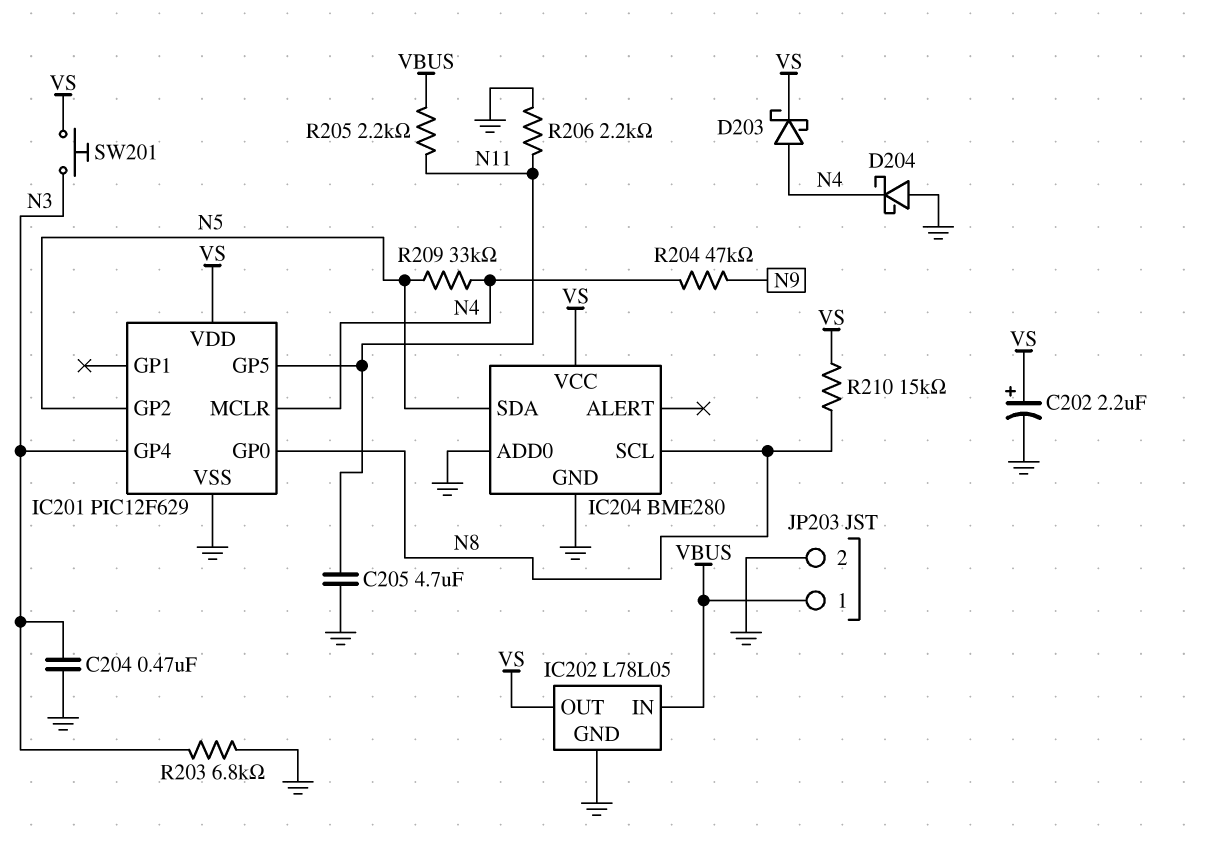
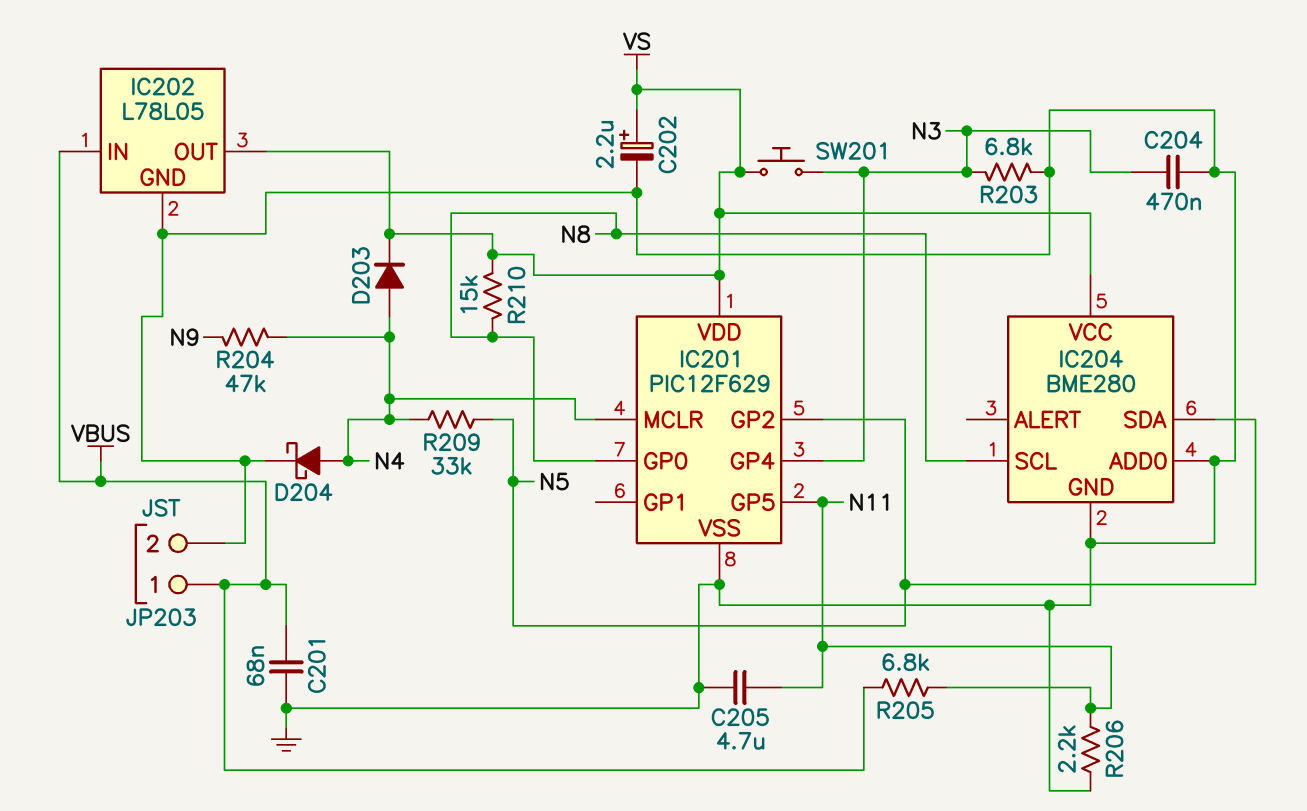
C201: none -> 68nF (GND, VBUS)
D203: schottky (A N4, K VS) -> diode (A N4, K VS)
D204: schottky (A GND, K N4) -> schottky (A N4, K GND)
R205: 2.2k (N11, VBUS) -> 6.8k (N11, VBUS)

